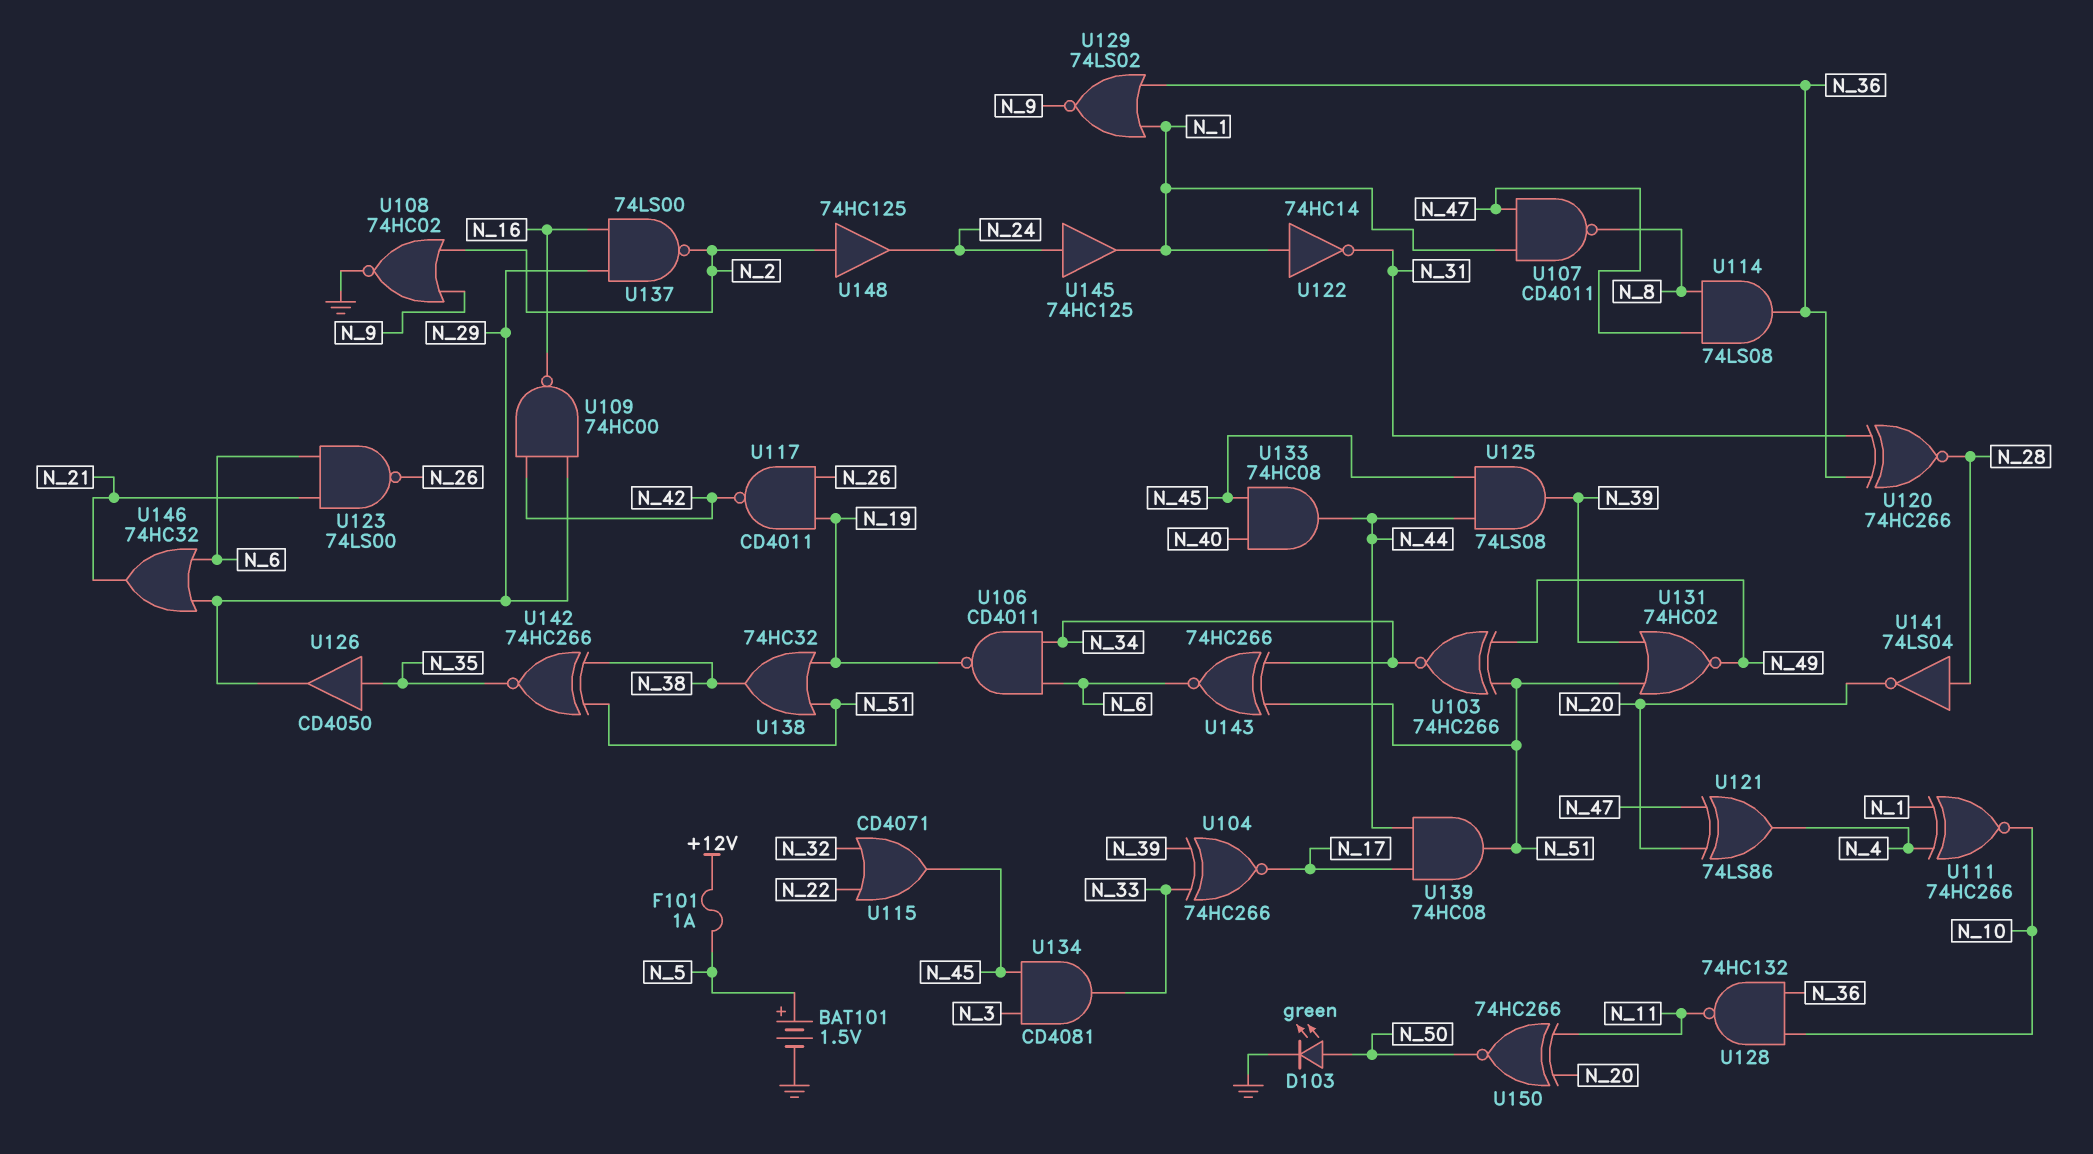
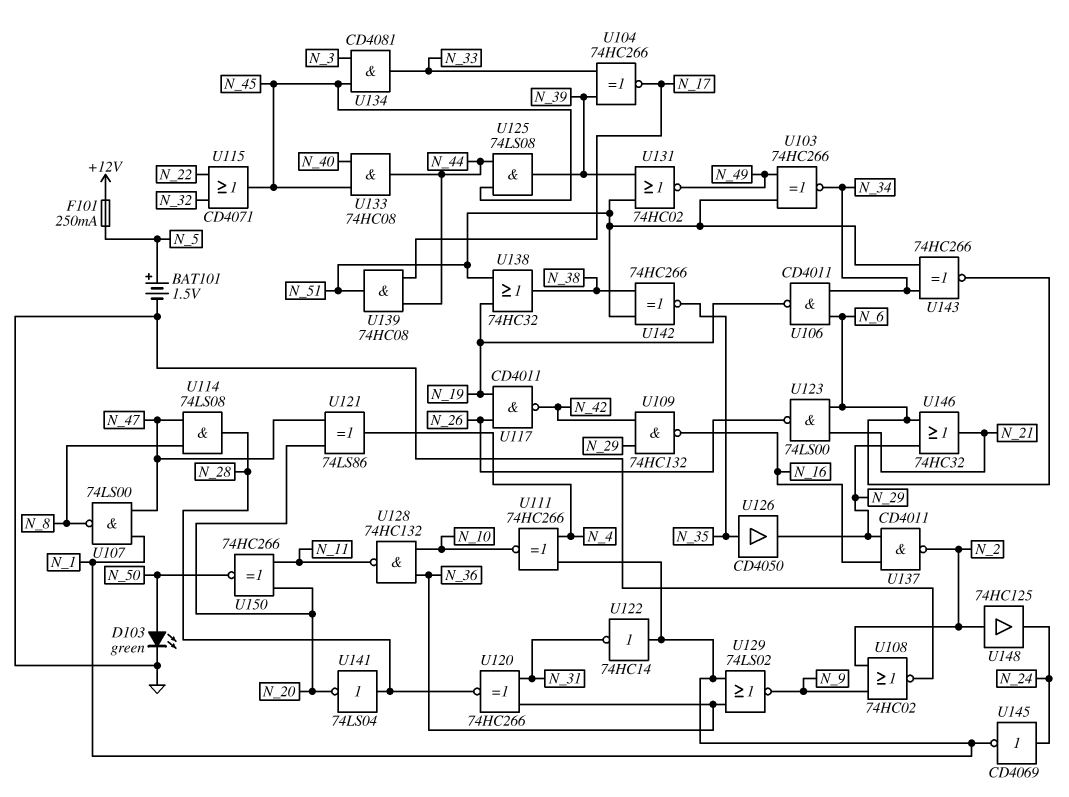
F101: 1A (+12V, N_5) -> 250mA (+12V, N_5)
U107: NAND CD4011 (in N_1, in N_47, out N_8) -> NAND 74LS00 (in N_1, in N_47, out N_8)
U109: NAND 74HC00 (in N_29, in N_42, out N_16) -> NAND 74HC132 (in N_29, in N_42, out N_16)
U114: AND 74LS08 (in N_8, in N_47, out N_36) -> AND 74LS08 (in N_8, in N_47, out N_28)
U137: NAND 74LS00 (in N_16, in N_29, out N_2) -> NAND CD4011 (in N_16, in N_29, out N_2)
U145: buffer 74HC125 (in N_24, out N_1) -> NOT CD4069 (in N_24, out N_1)

